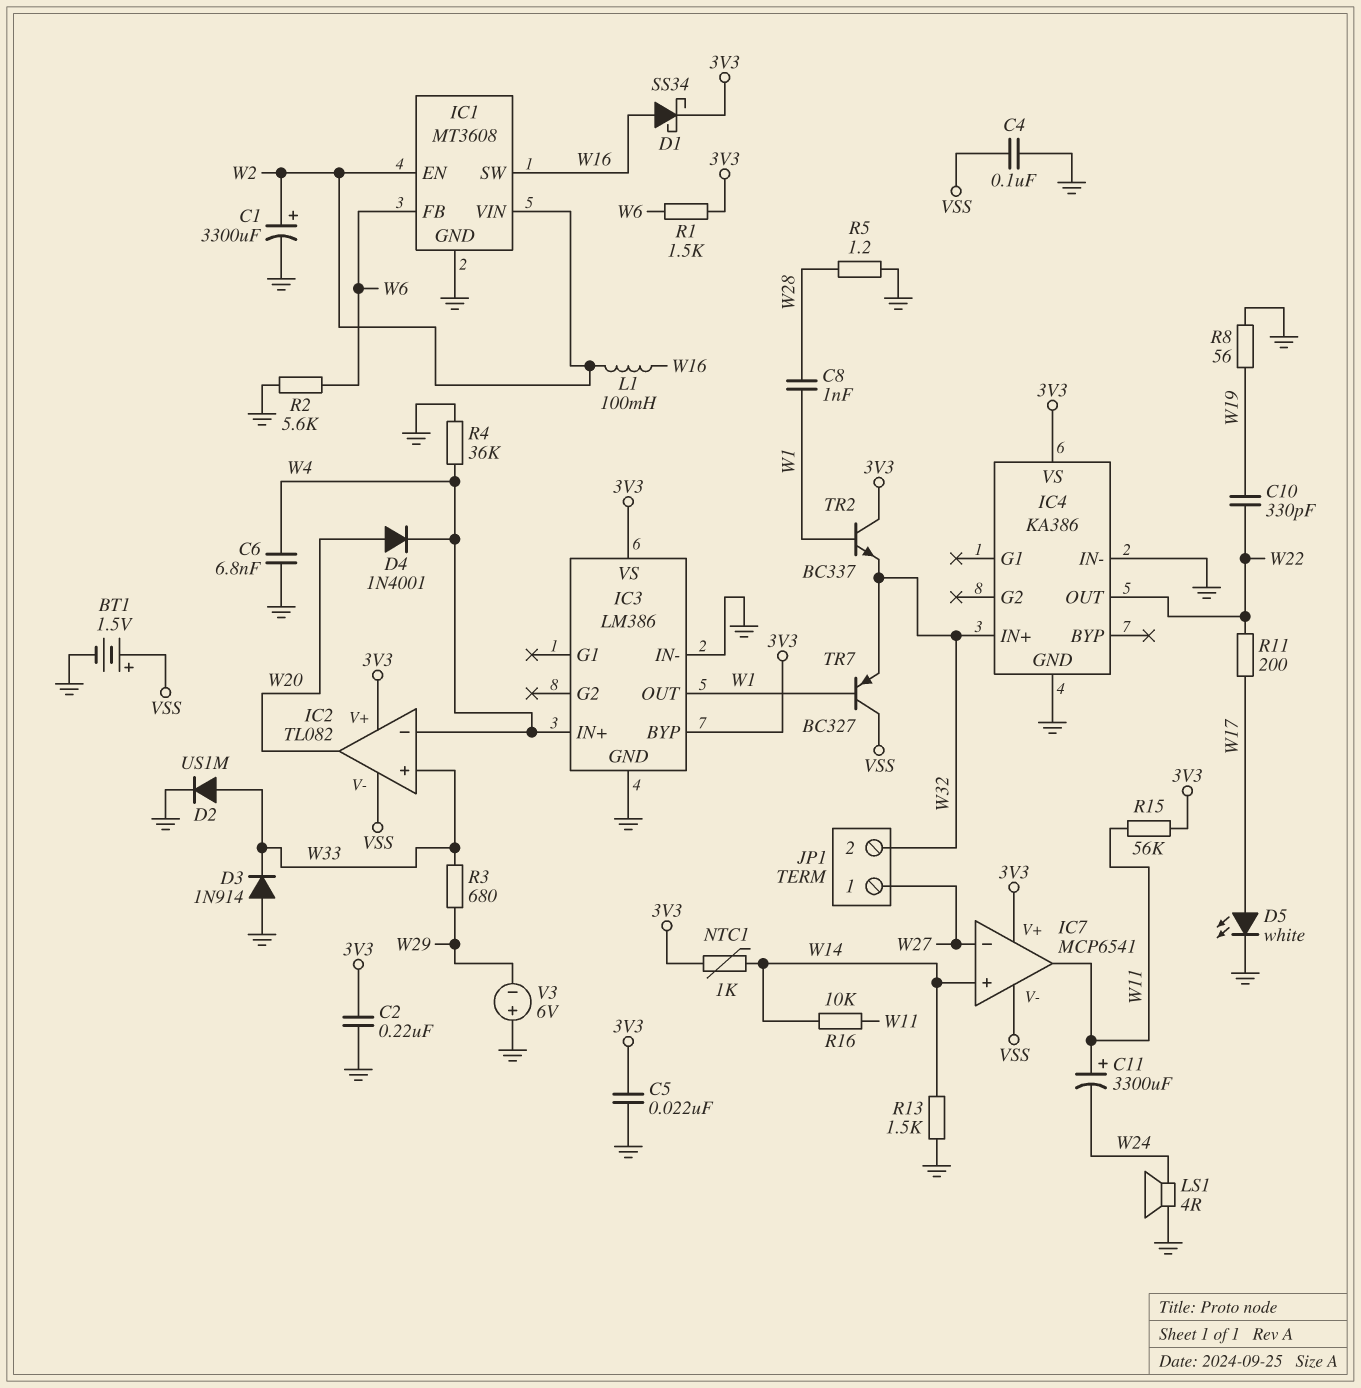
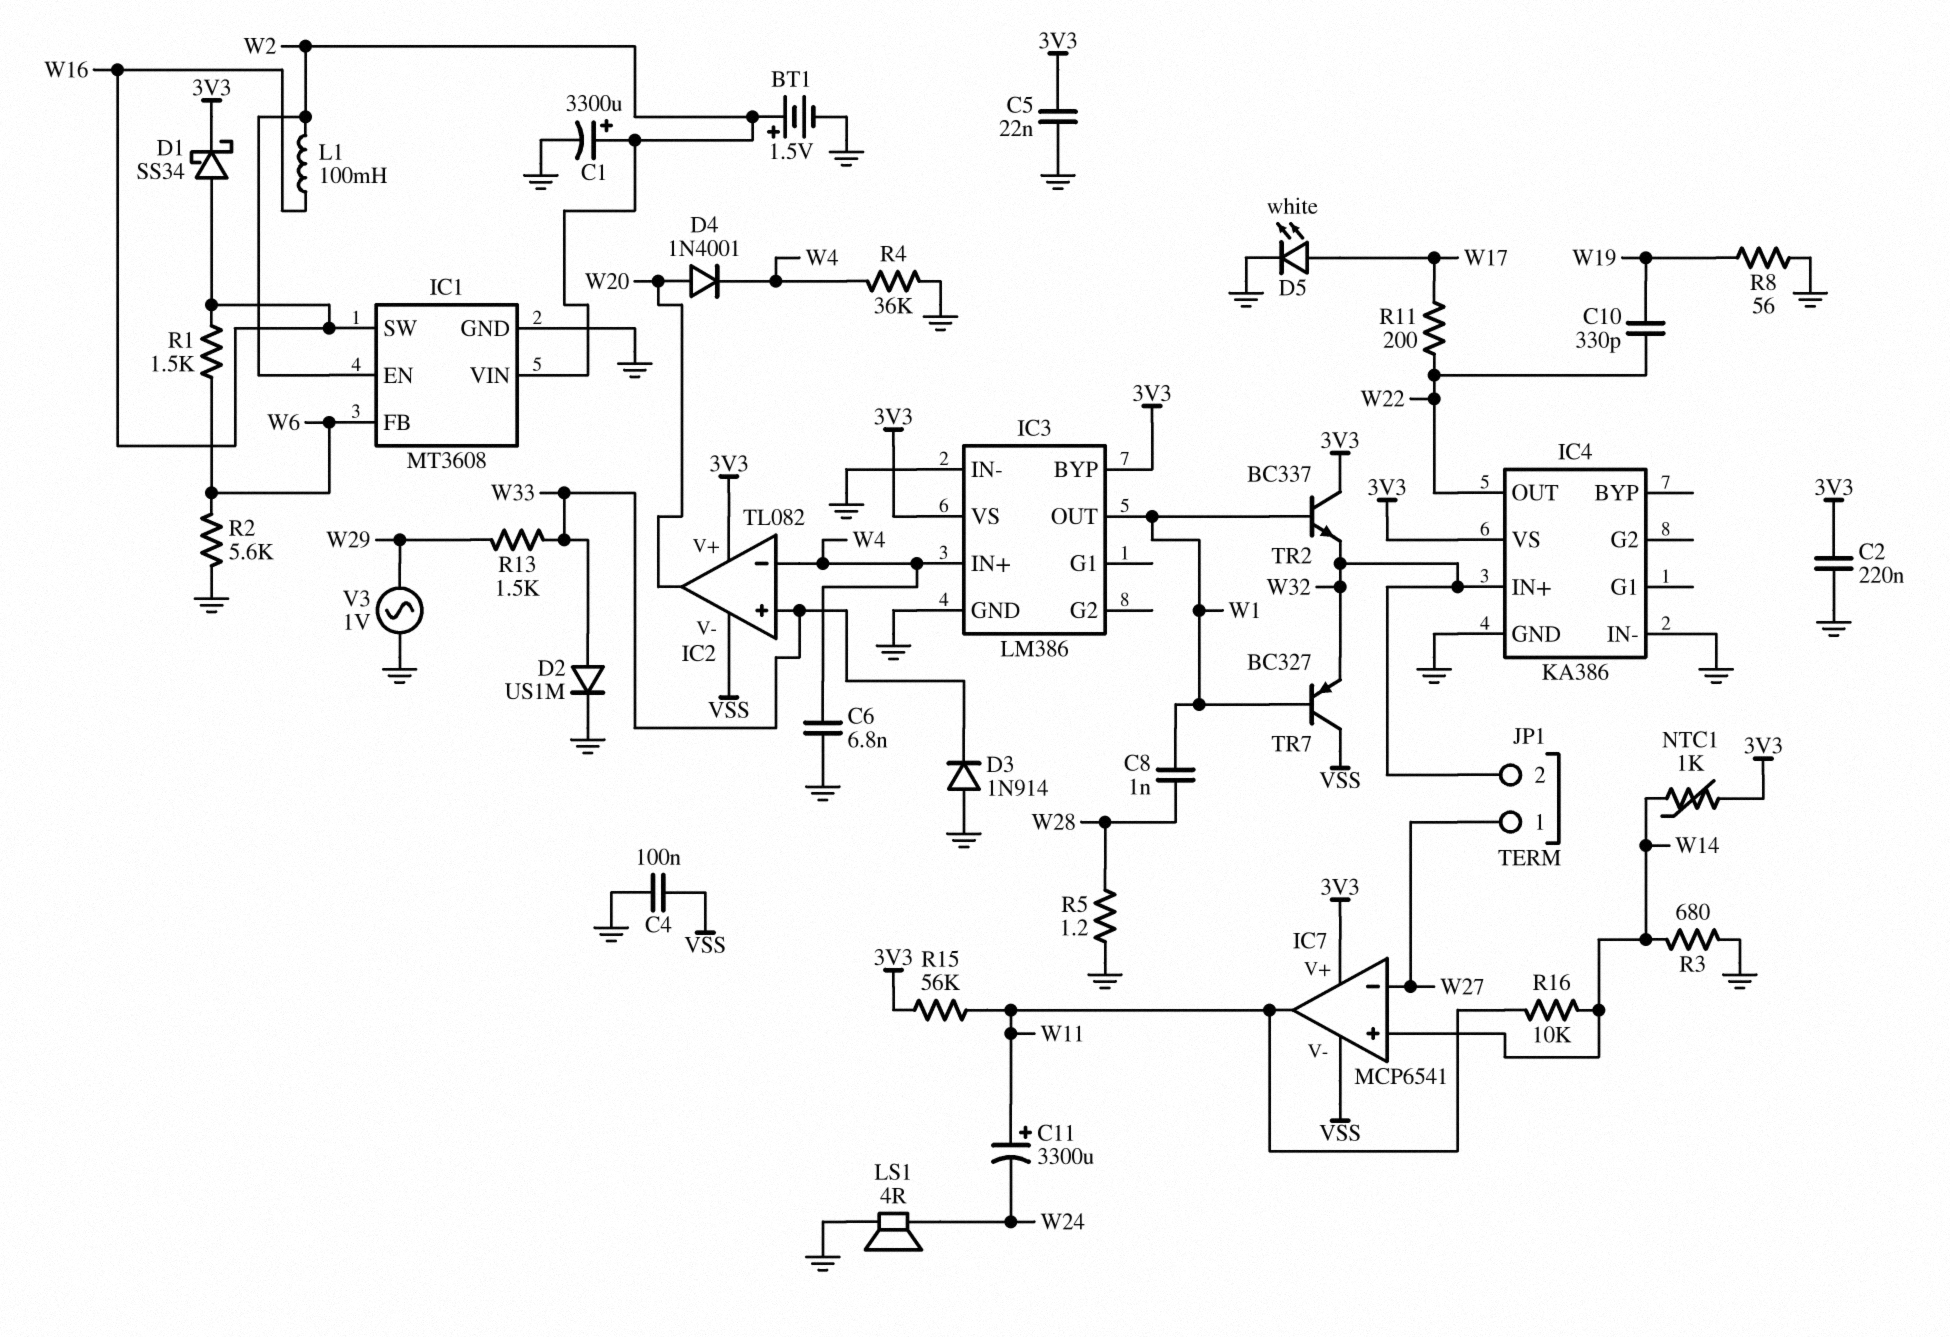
BT1: 1.5V (plus VSS, minus GND) -> 1.5V (plus W2, minus GND)
R1: 1.5k (3V3, W6) -> 1.5k (W6, W16)
R3: 680 (W29, W33) -> 680 (GND, W14)
R13: 1.5k (GND, W14) -> 1.5k (W29, W33)
V3: 6V (plus GND, minus W29) -> AC 1V (GND, W29)

